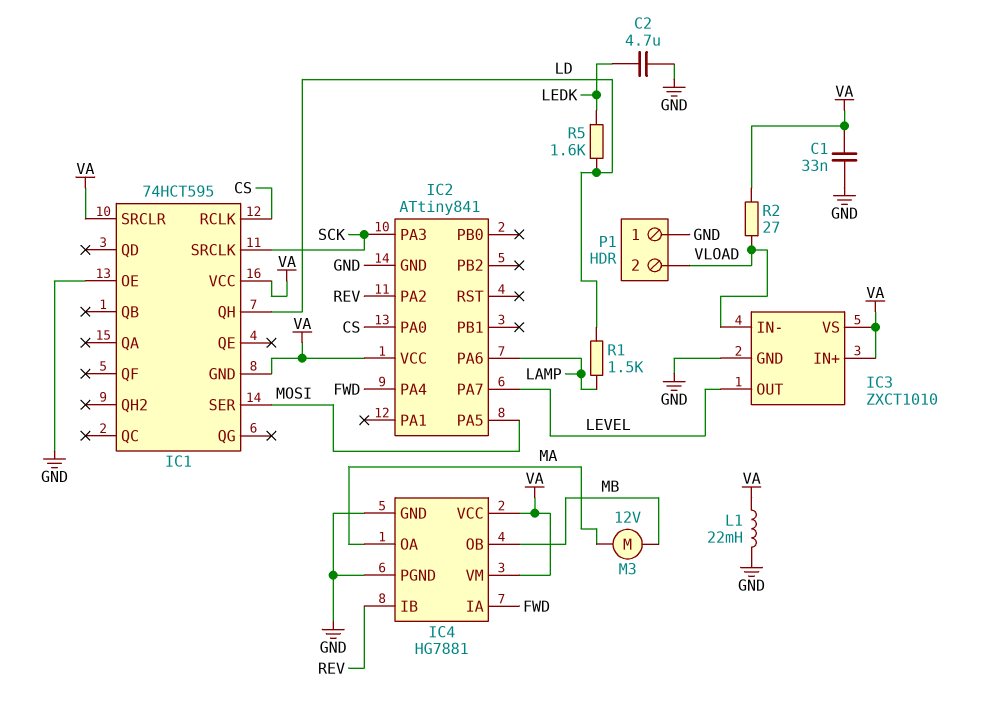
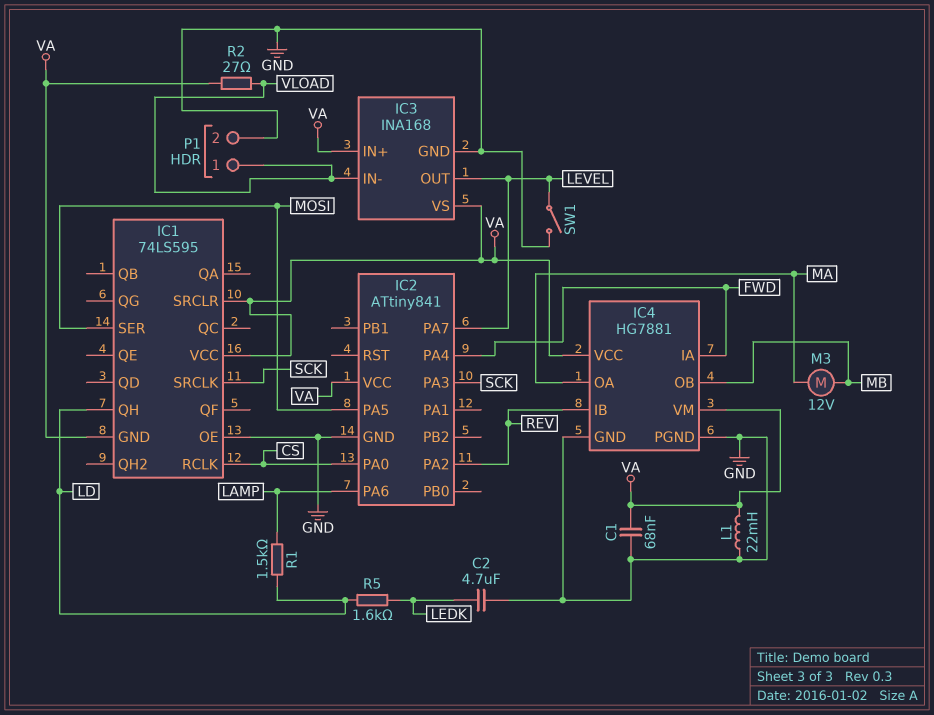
C1: 33nF (GND, VA) -> 68nF (GND, VA)
IC1: 74HCT595 -> 74LS595
IC3: ZXCT1010 -> INA168
P1 pin 1: GND -> VLOAD
P1 pin 2: VLOAD -> GND
SW1: none -> switch (GND, LEVEL)

